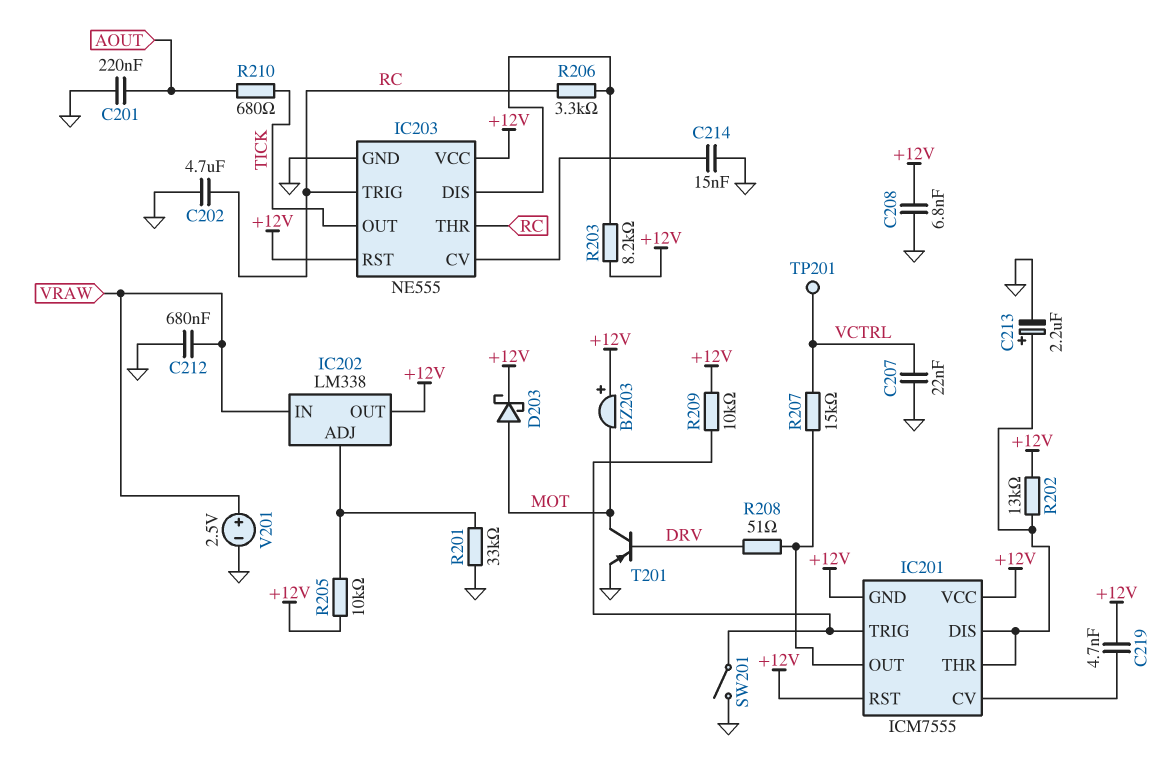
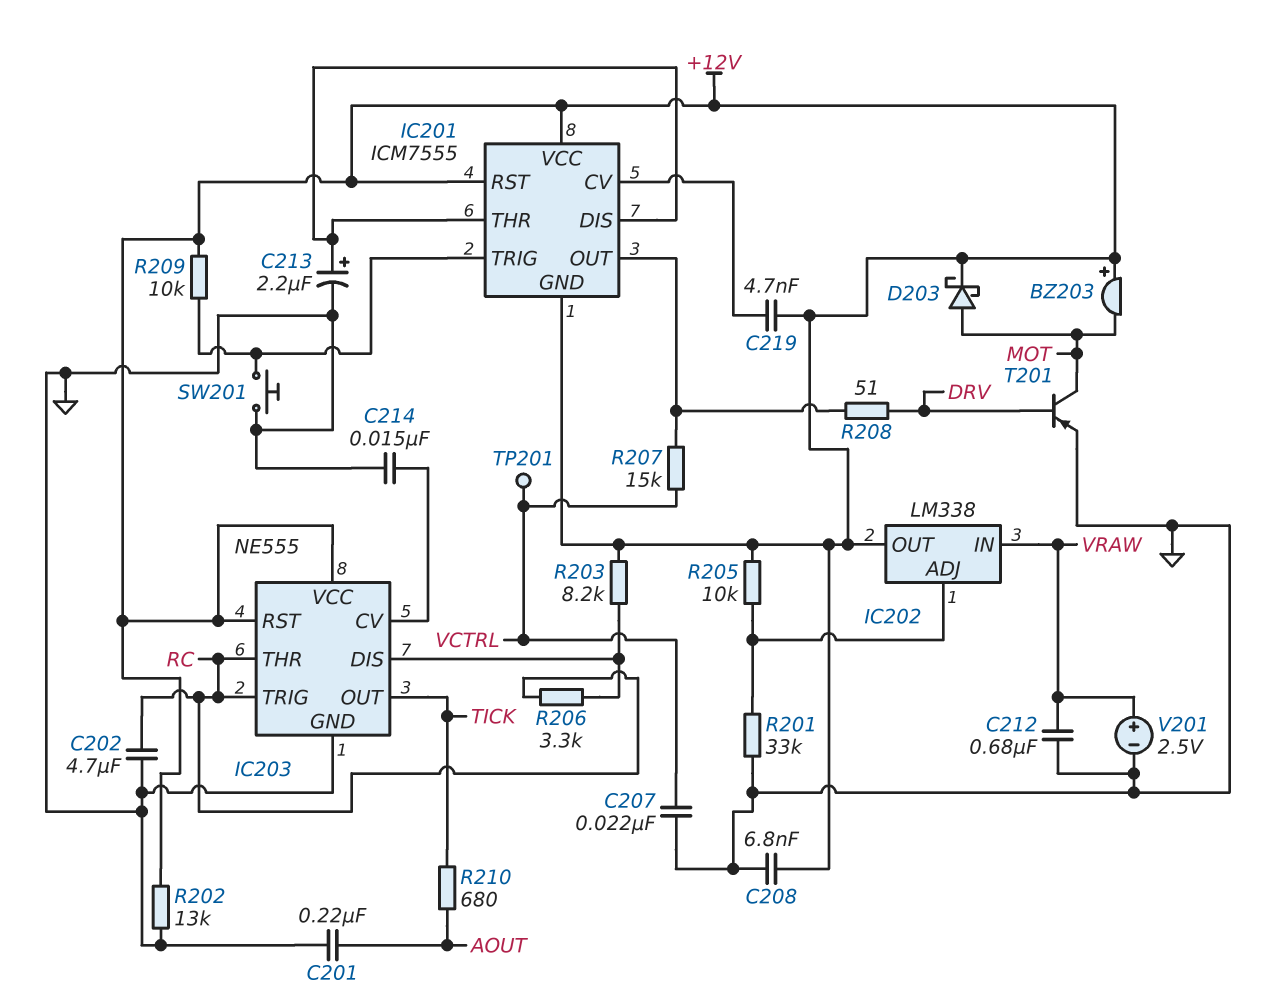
R202: 13k (+12V, IC201/DIS) -> 13k (+12V, GND)
SW201: switch (GND, IC201/TRIG) -> button (GND, IC201/TRIG)

